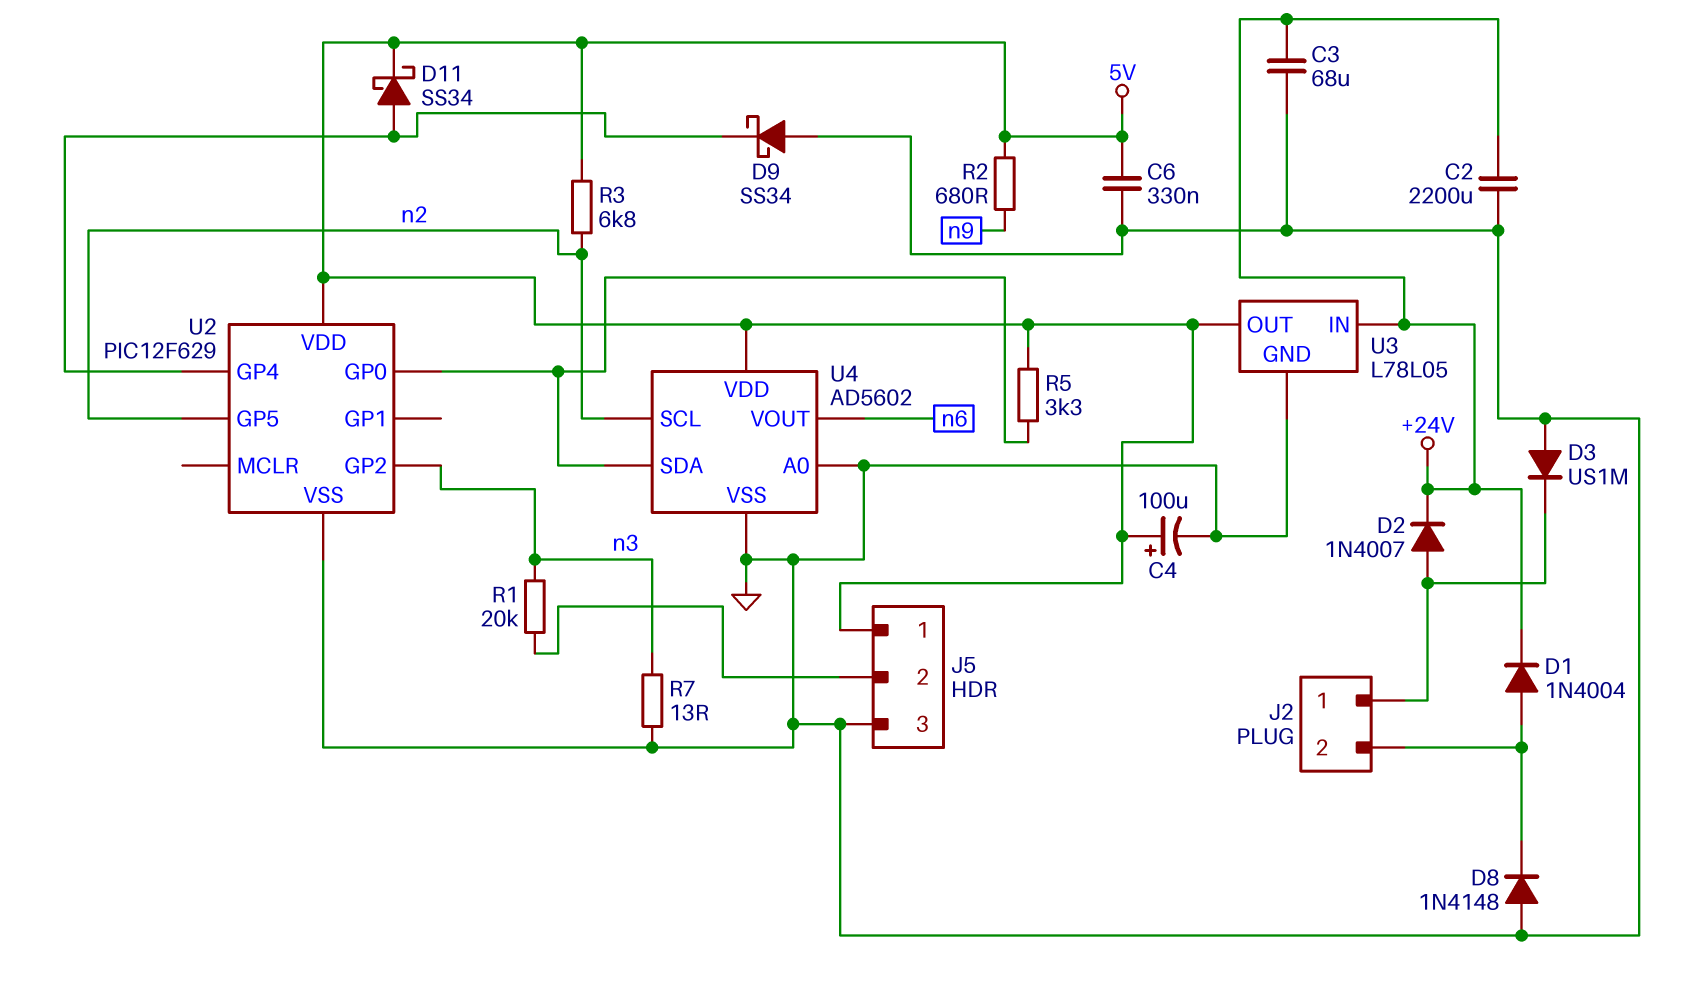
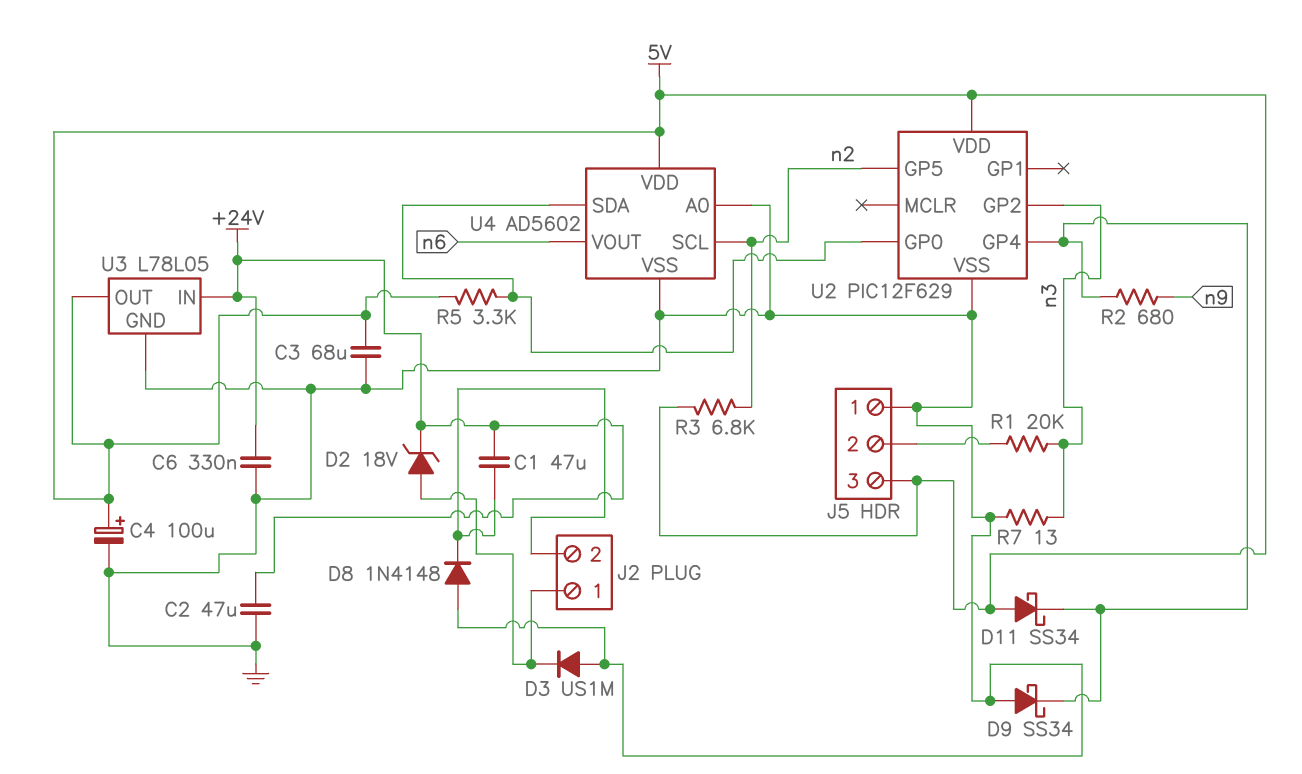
C1: none -> 47uF (+24V, J2/2)
C2: 2200uF (+24V, GND) -> 47uF (+24V, GND)
C3: 68uF (+24V, GND) -> 68uF (5V, GND)
C6: 330nF (5V, GND) -> 330nF (+24V, GND)
D1: diode 1N4004 (A J2/2, K +24V) -> none
D2: diode 1N4007 (A J2/1, K +24V) -> zener 18V (A J2/1, K +24V)
D11: schottky SS34 (A U2/GP4, K 5V) -> schottky SS34 (A 5V, K U2/GP4)
J5 pin 1: 5V -> GND
J5 pin 3: GND -> 5V
R2: 680 (5V, n9) -> 680 (U2/GP4, n9)

